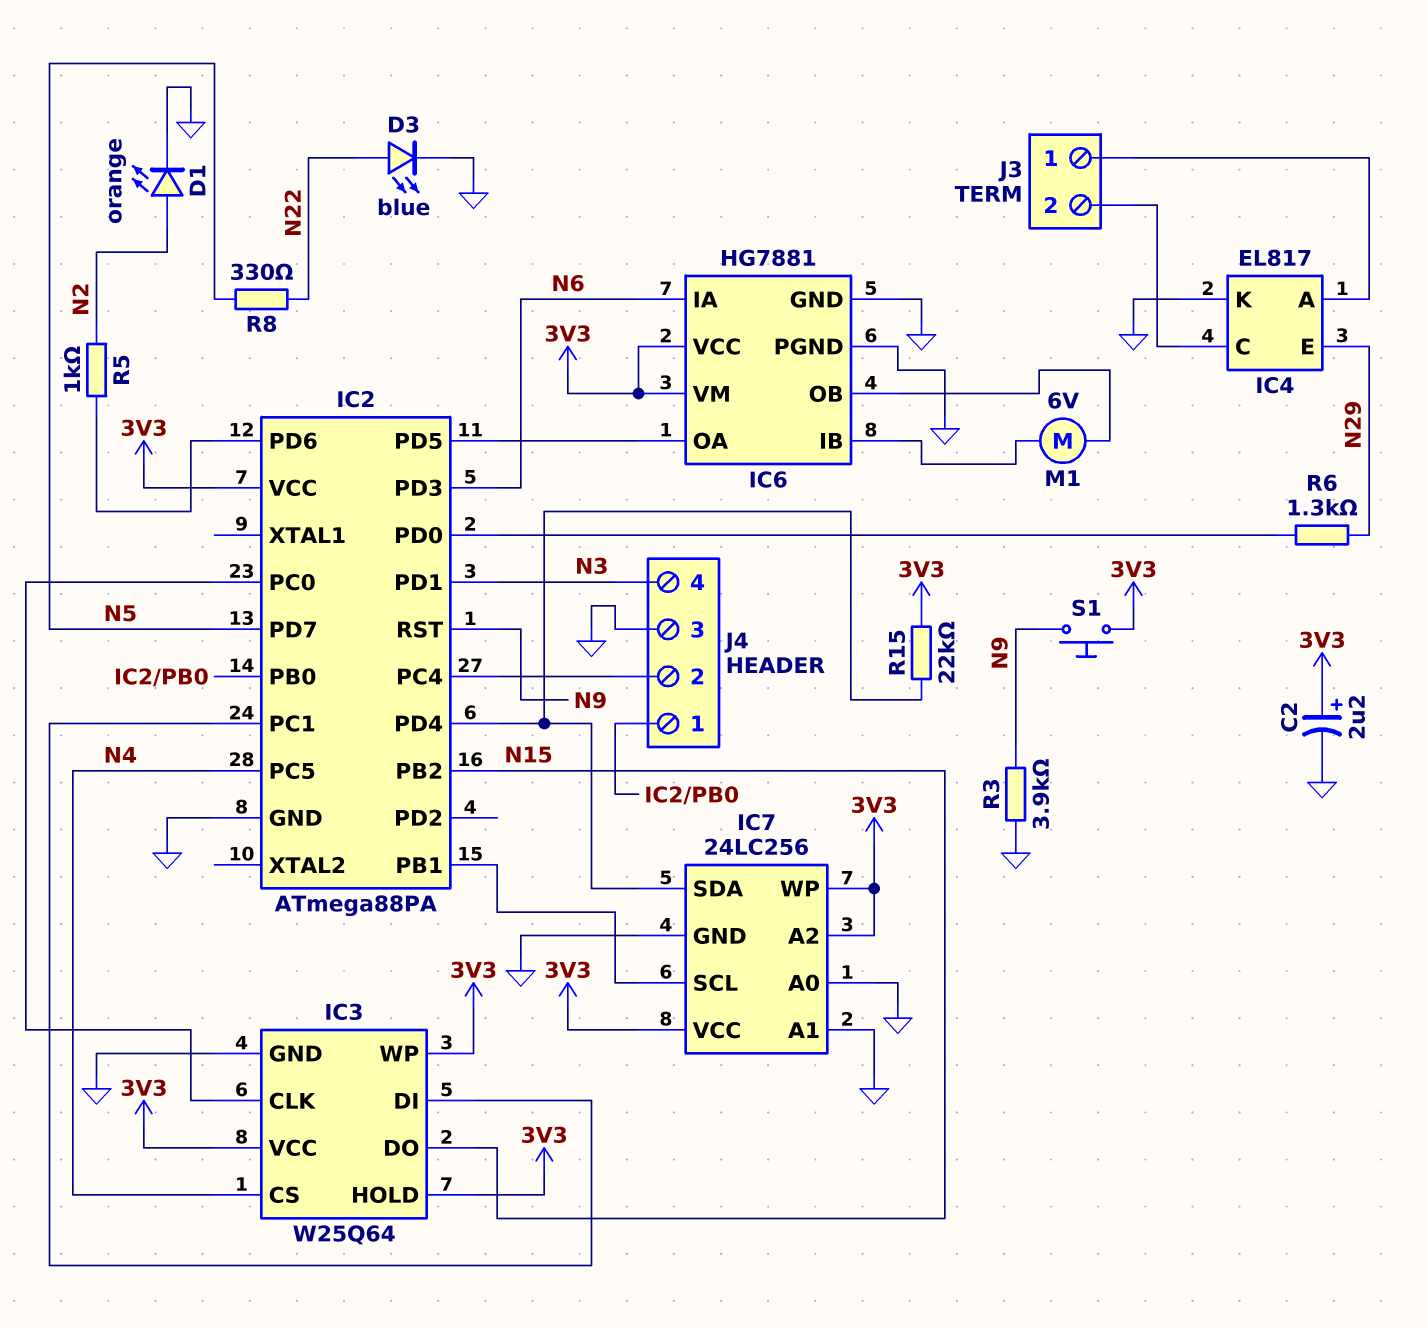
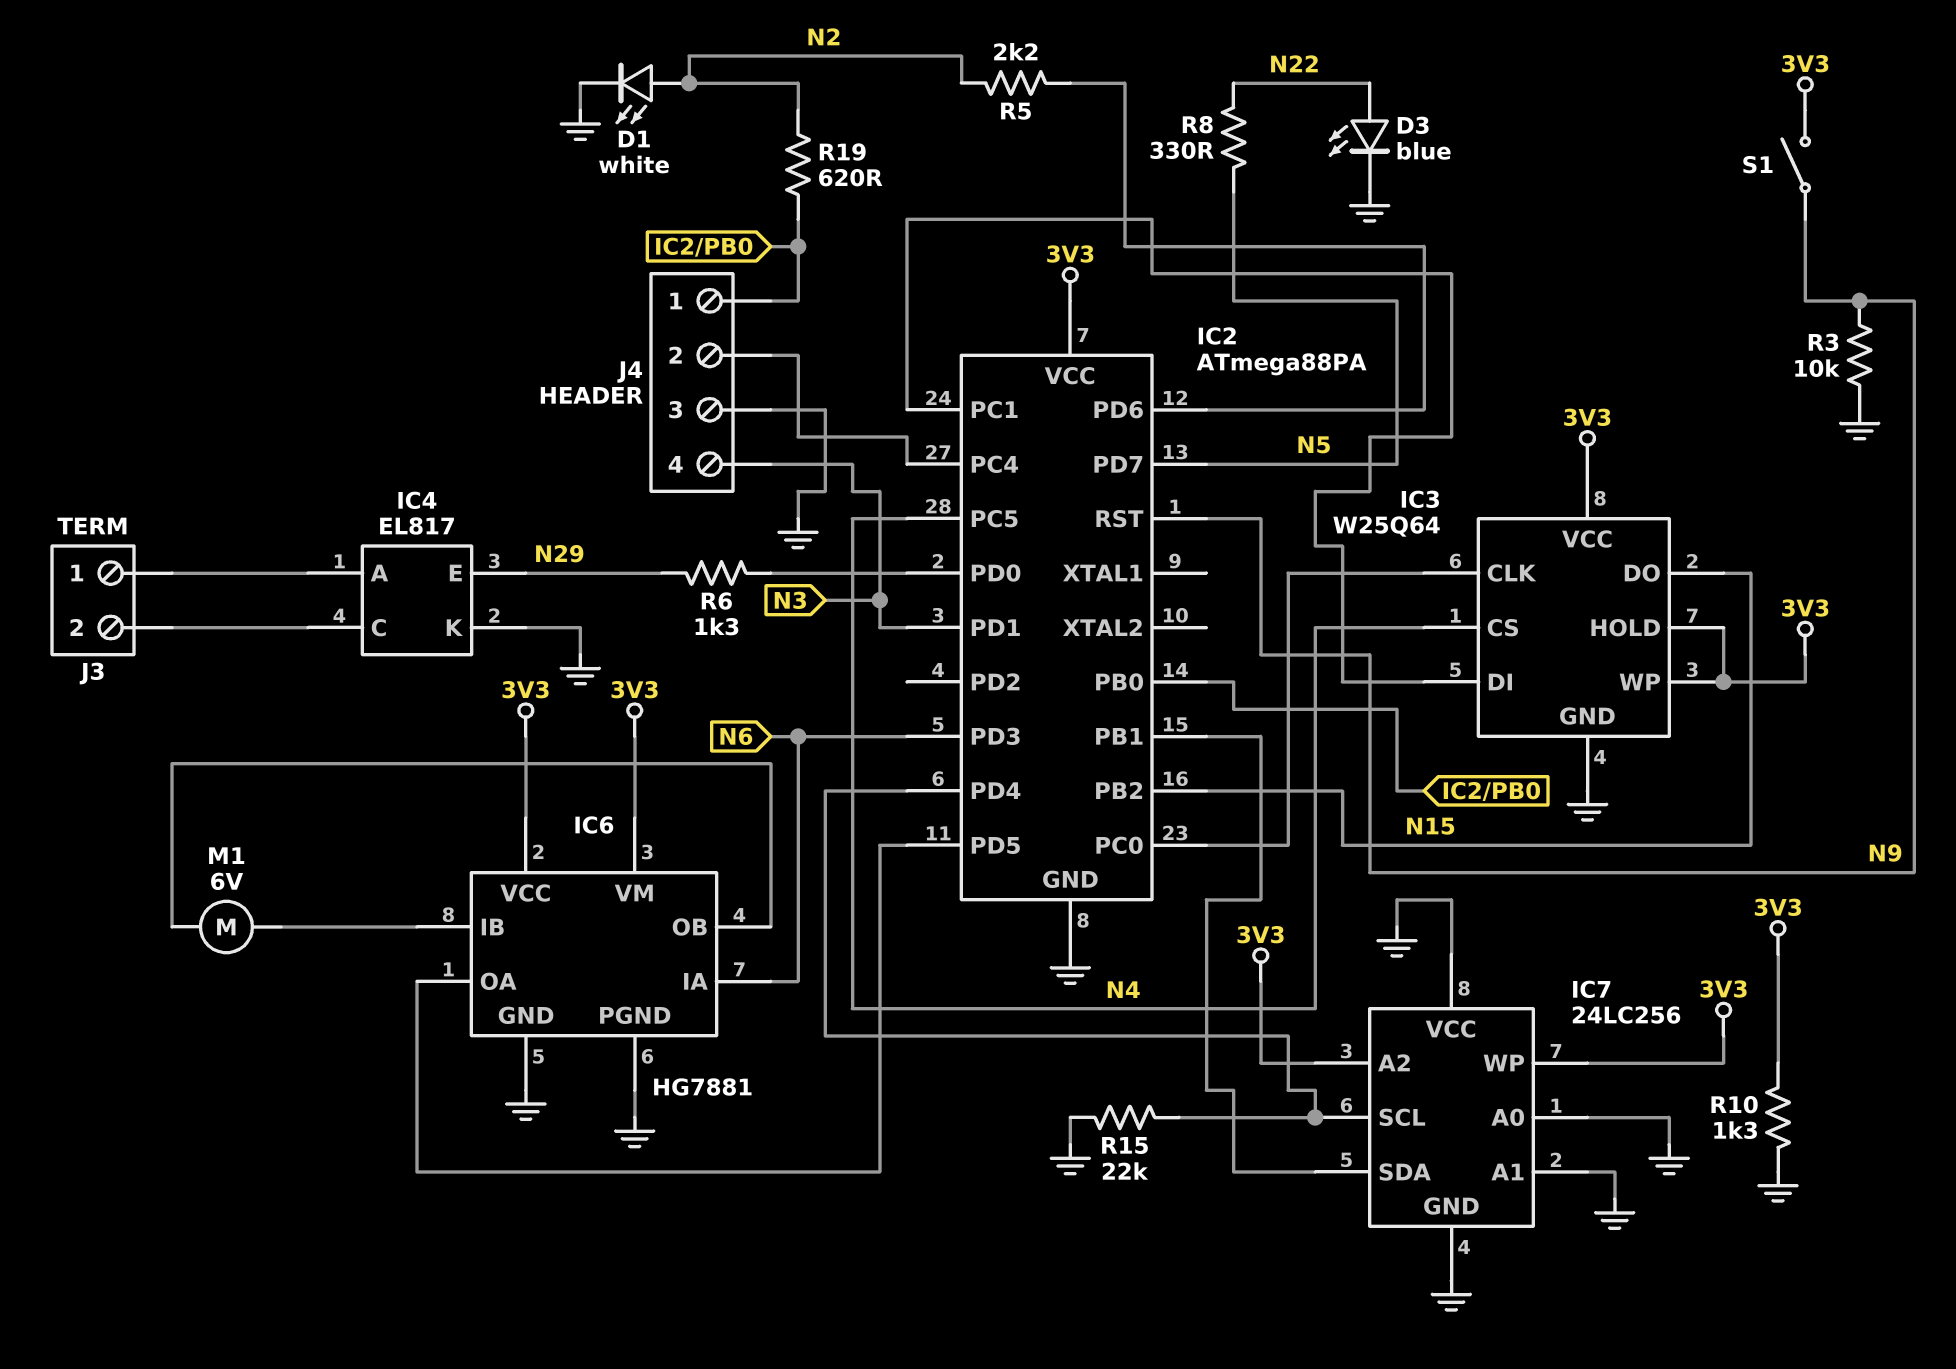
C2: 2.2uF (plus 3V3, minus GND) -> none
D1: LED orange (A N2, K GND) -> LED white (A N2, K GND)
IC7 pin SCL: IC2/PB1 -> IC2/PD4
IC7 pin SDA: IC2/PD4 -> IC2/PB1
IC7 pin VCC: 3V3 -> GND
R3: 3.9k (GND, N9) -> 10k (GND, N9)
R5: 1k (IC2/PD6, N2) -> 2.2k (IC2/PD6, N2)
R10: none -> 1.3k (3V3, GND)
R15: 22k (3V3, IC2/PD4) -> 22k (GND, IC2/PD4)
R19: none -> 620 (IC2/PB0, N2)
S1: button (3V3, N9) -> switch (3V3, N9)

